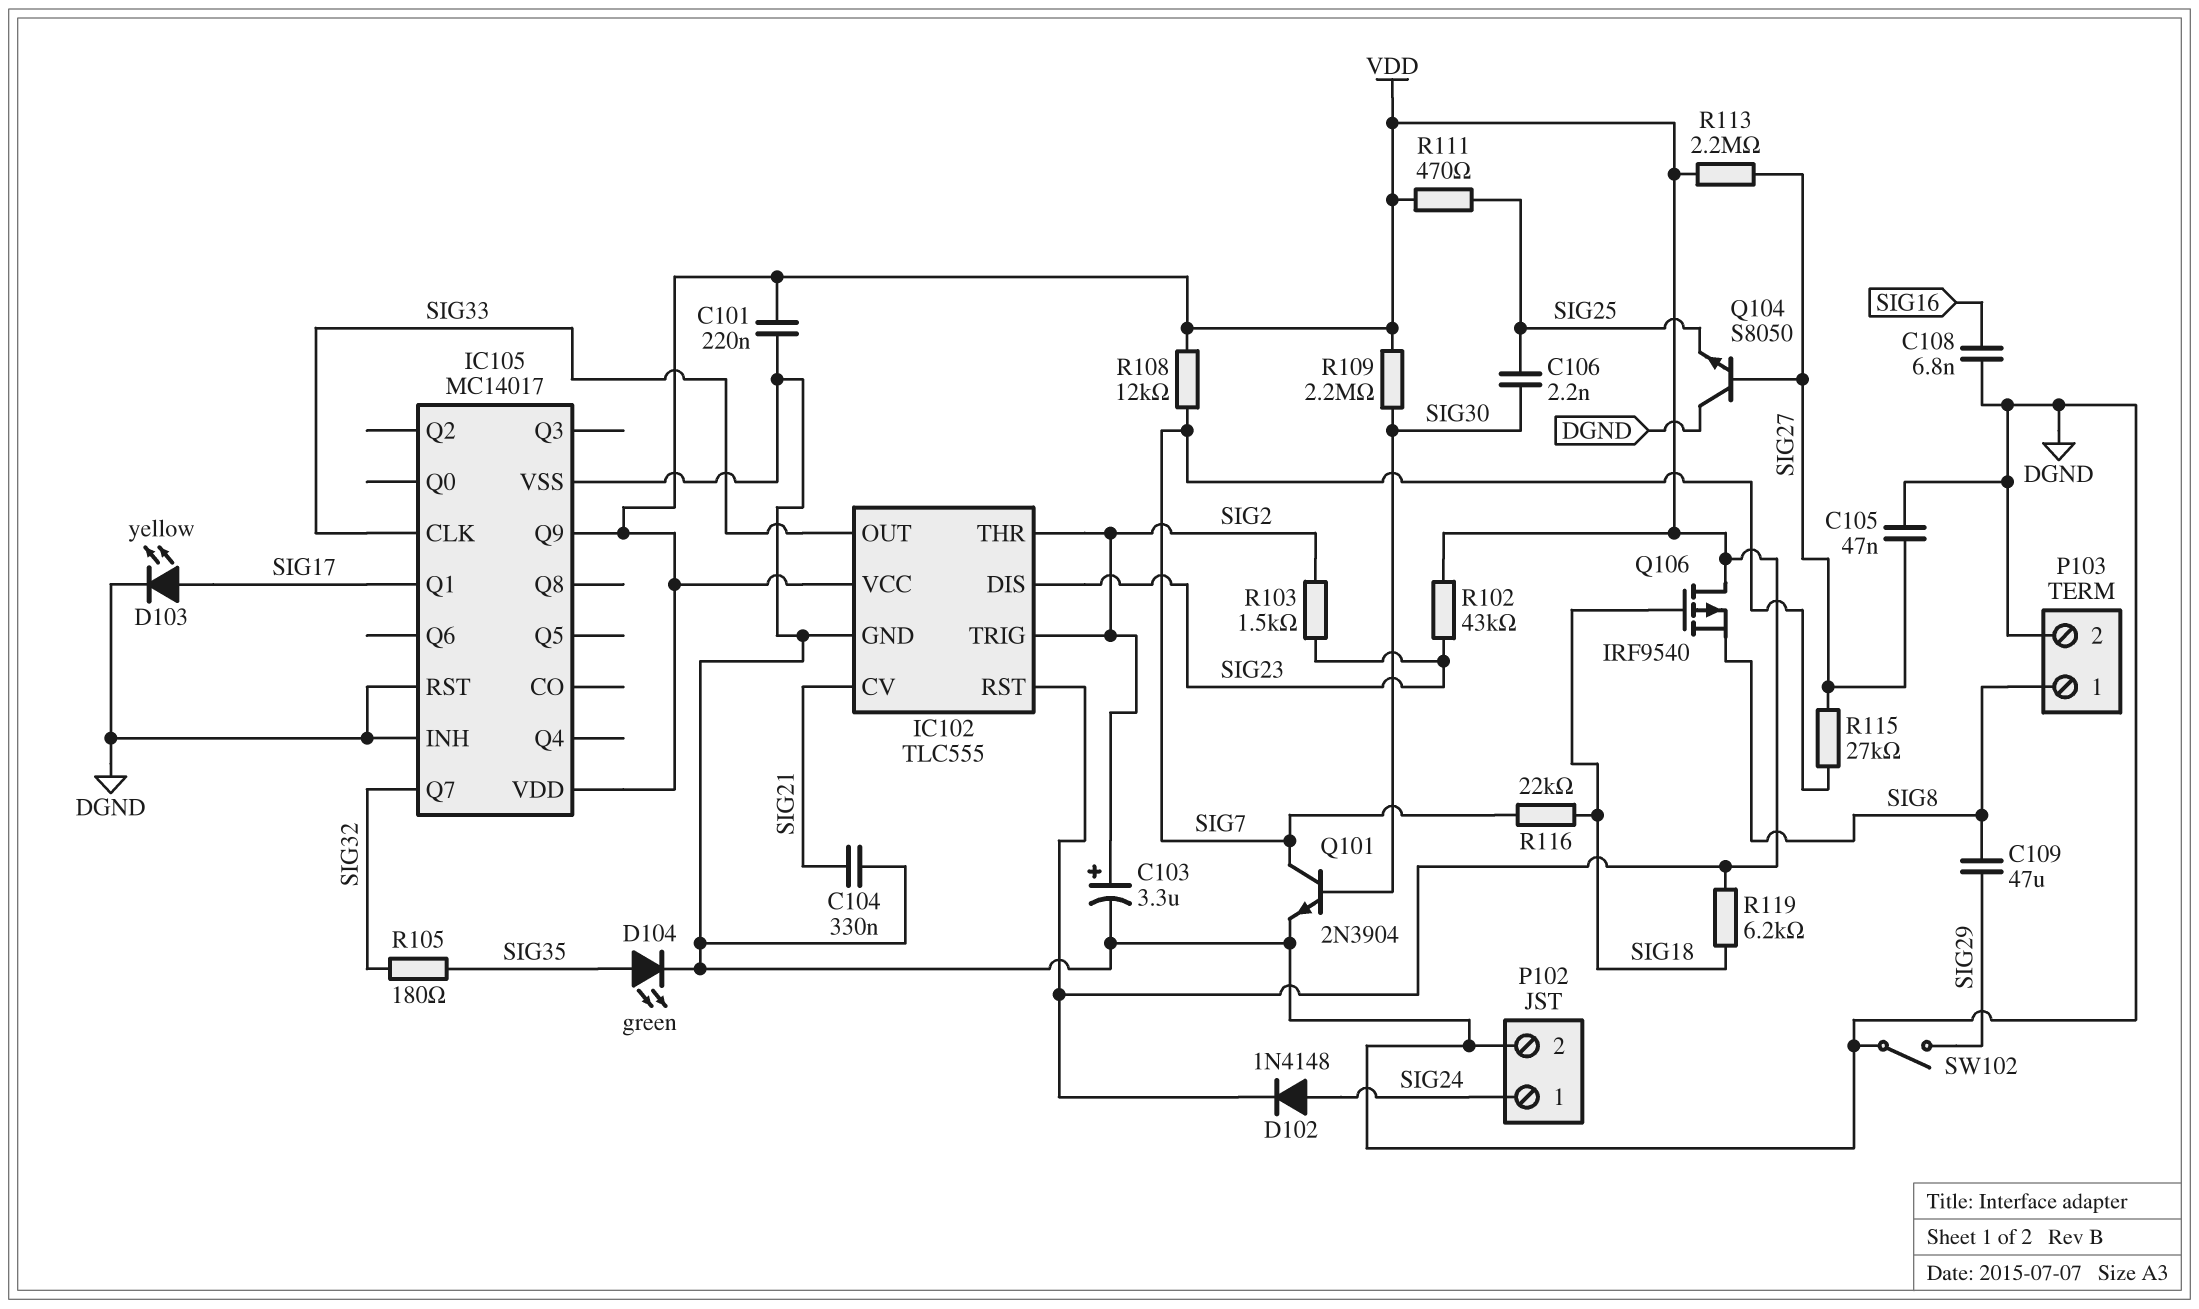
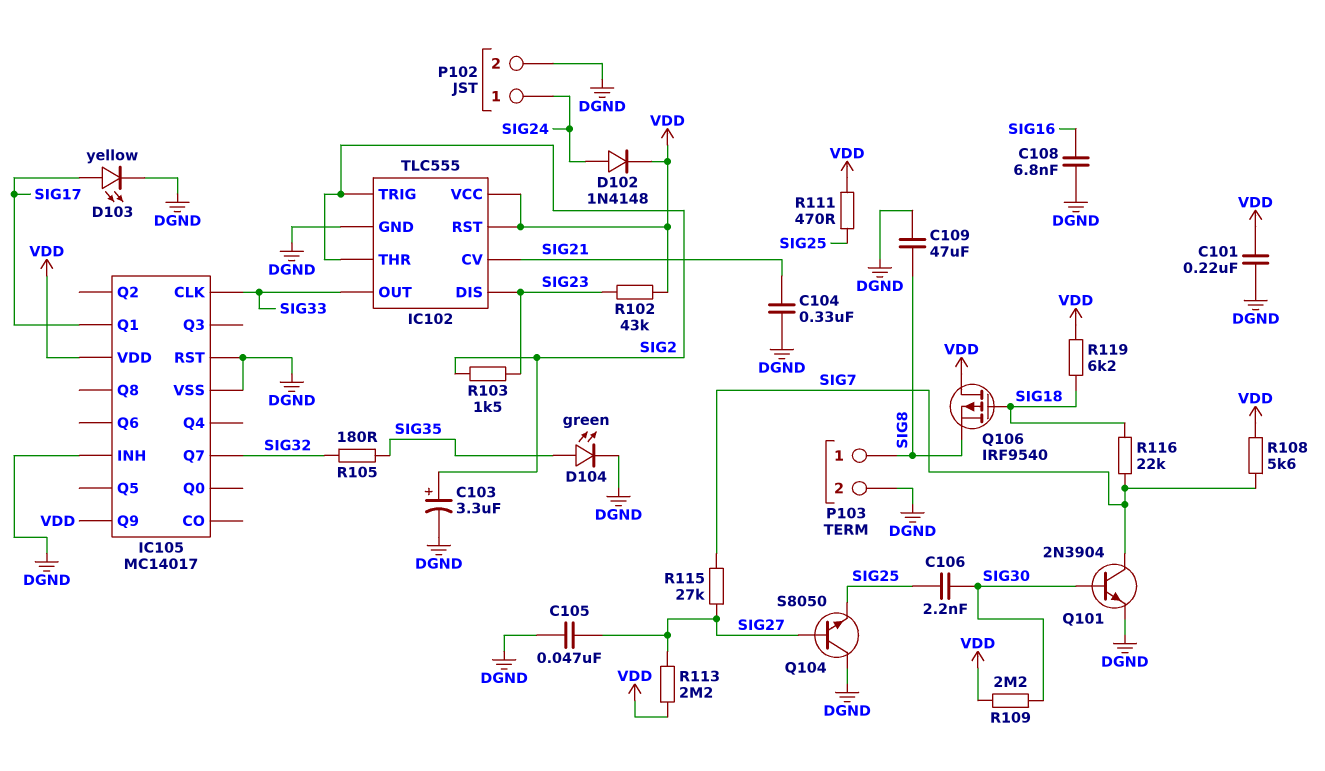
C109: 47uF (SIG8, SIG29) -> 47uF (DGND, SIG8)
R108: 12k (SIG7, VDD) -> 5.6k (SIG7, VDD)
SW102: switch (DGND, SIG29) -> none

